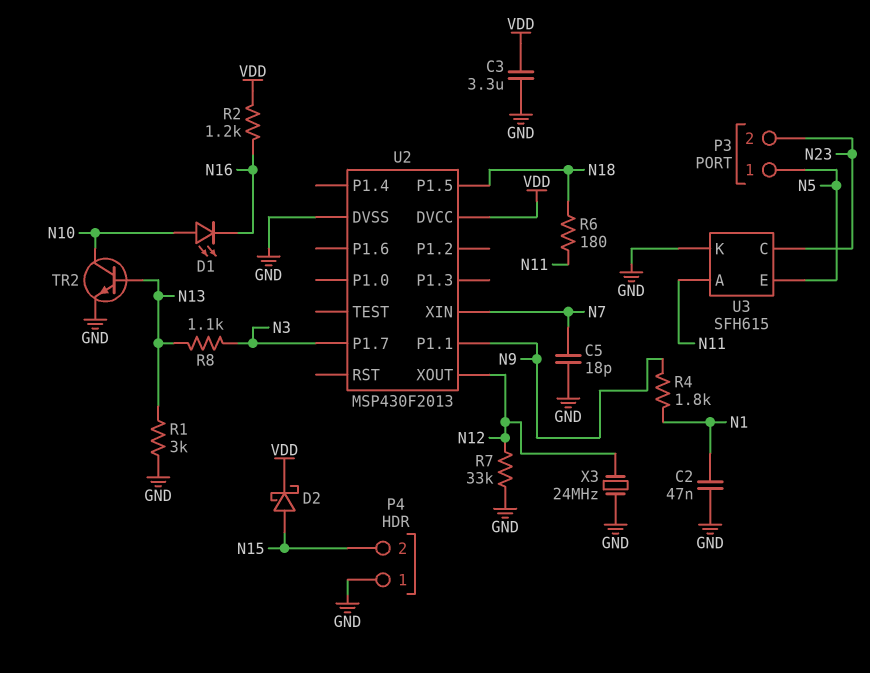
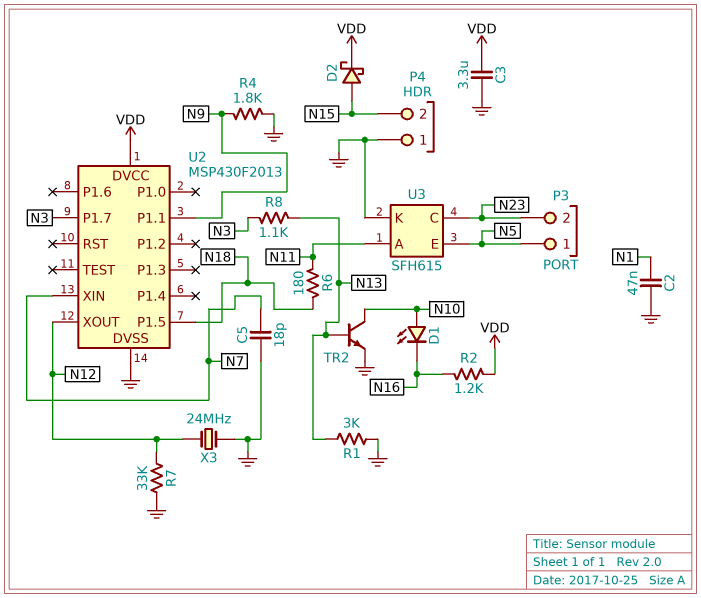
R4: 1.8k (N1, N9) -> 1.8k (GND, N9)

